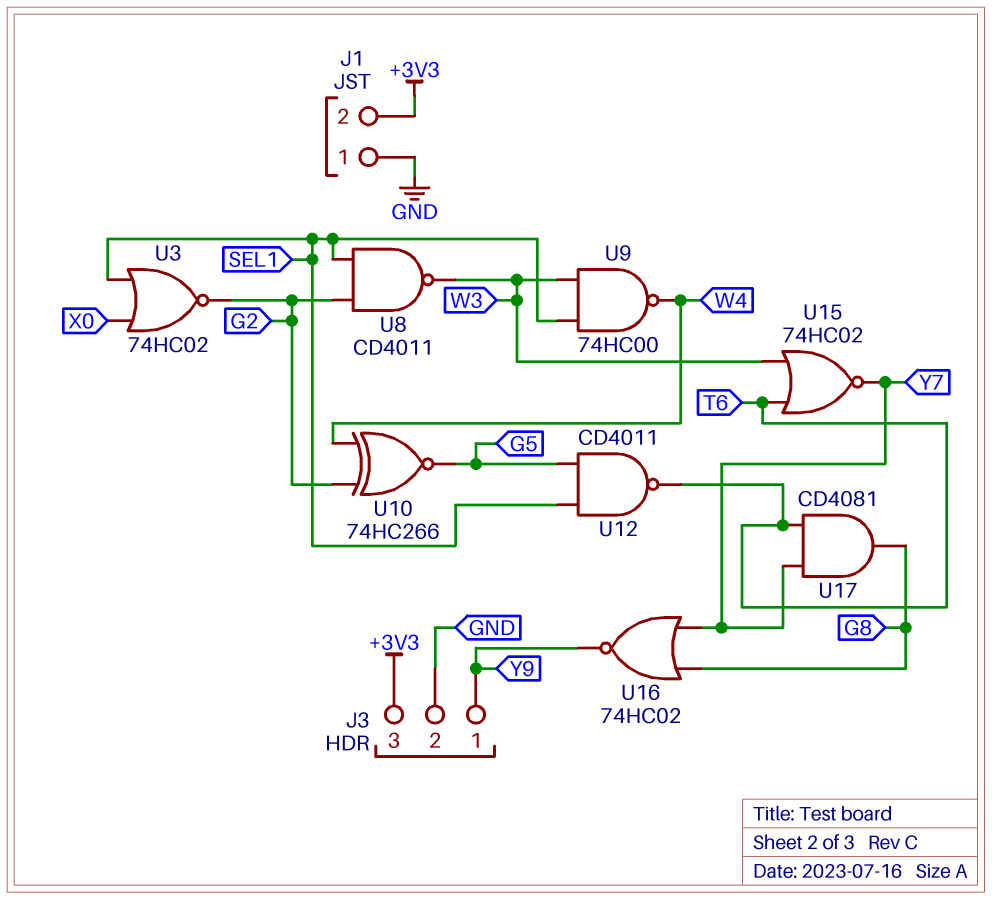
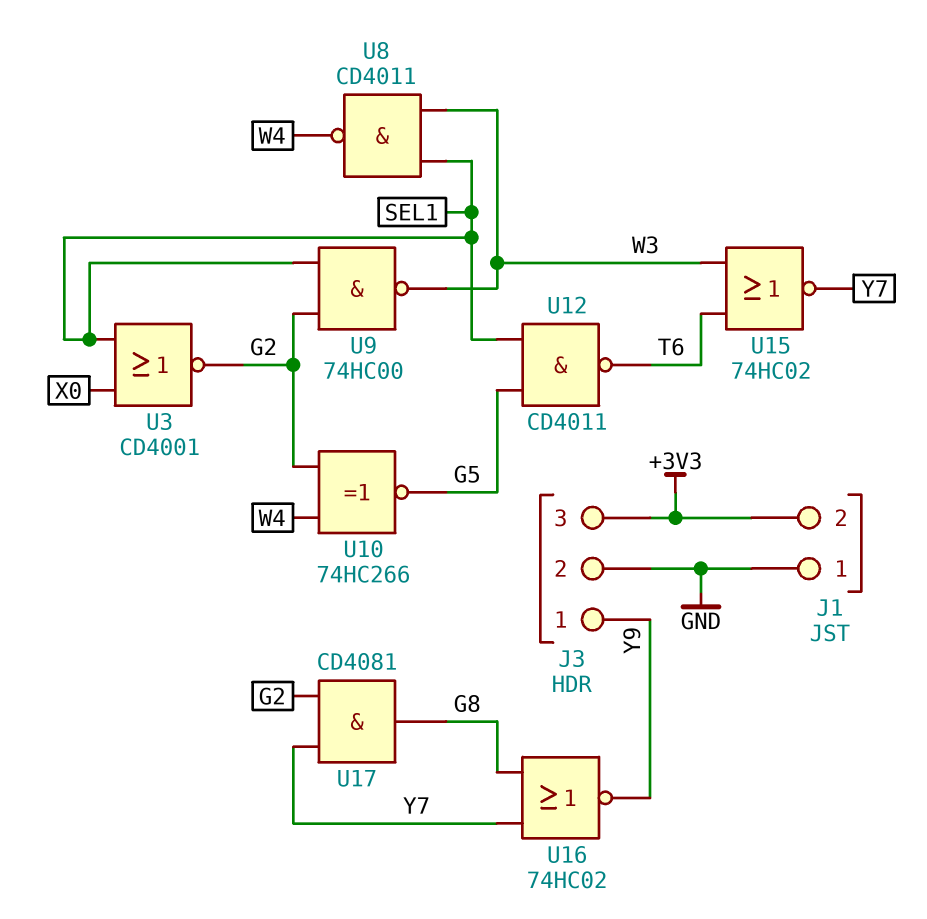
U3: NOR 74HC02 (in SEL1, in X0, out G2) -> NOR CD4001 (in SEL1, in X0, out G2)
U8: NAND CD4011 (in G2, in SEL1, out W3) -> NAND CD4011 (in SEL1, in W3, out W4)
U9: NAND 74HC00 (in SEL1, in W3, out W4) -> NAND 74HC00 (in G2, in SEL1, out W3)
U17: AND CD4081 (in T6, in Y7, out G8) -> AND CD4081 (in G2, in Y7, out G8)

